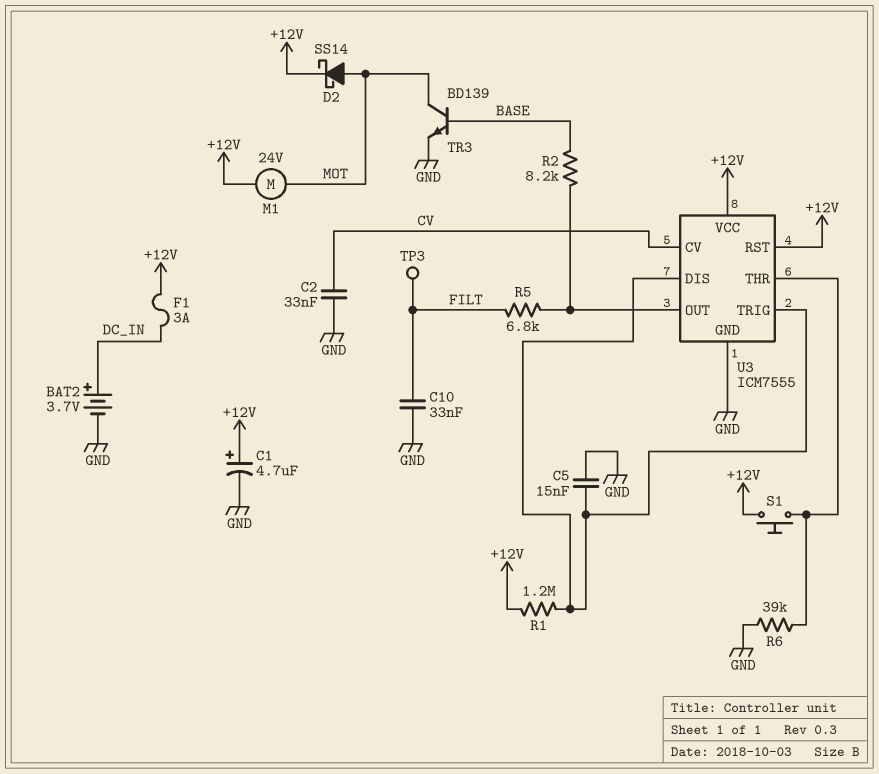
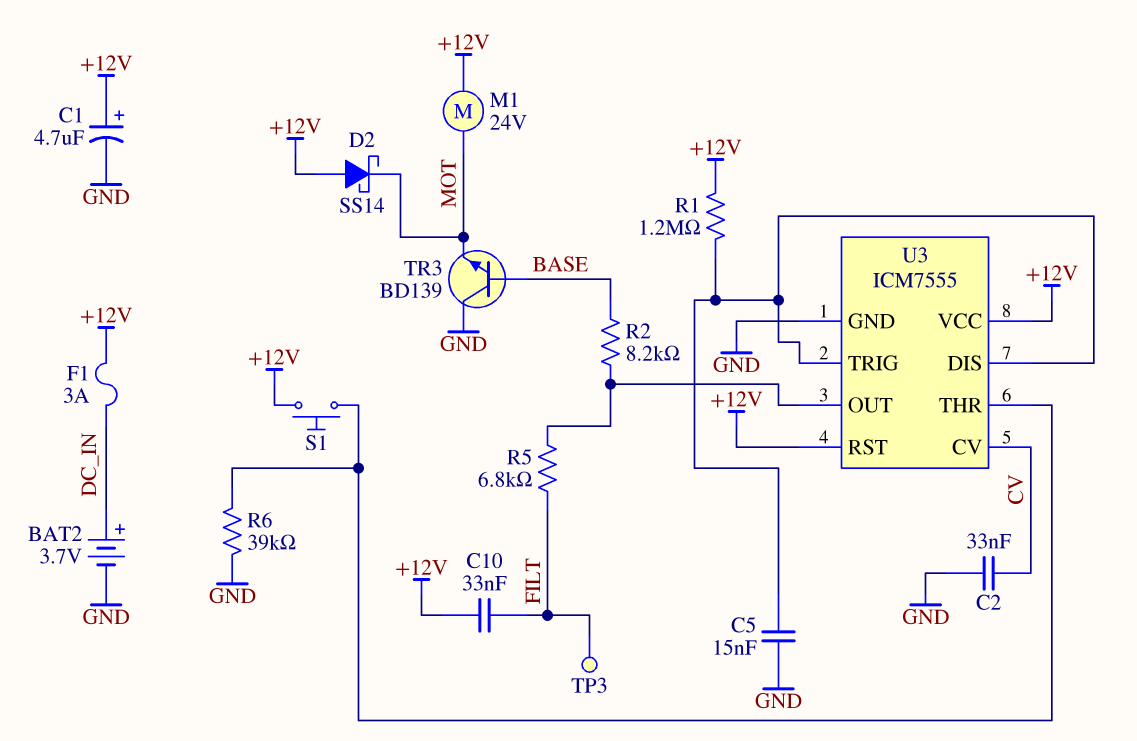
C10: 33nF (FILT, GND) -> 33nF (+12V, FILT)
D2: schottky SS14 (A MOT, K +12V) -> schottky SS14 (A +12V, K MOT)
TR3: NPN BD139 (B BASE, C MOT, E GND) -> NPN BD139 (B BASE, C GND, E MOT)

